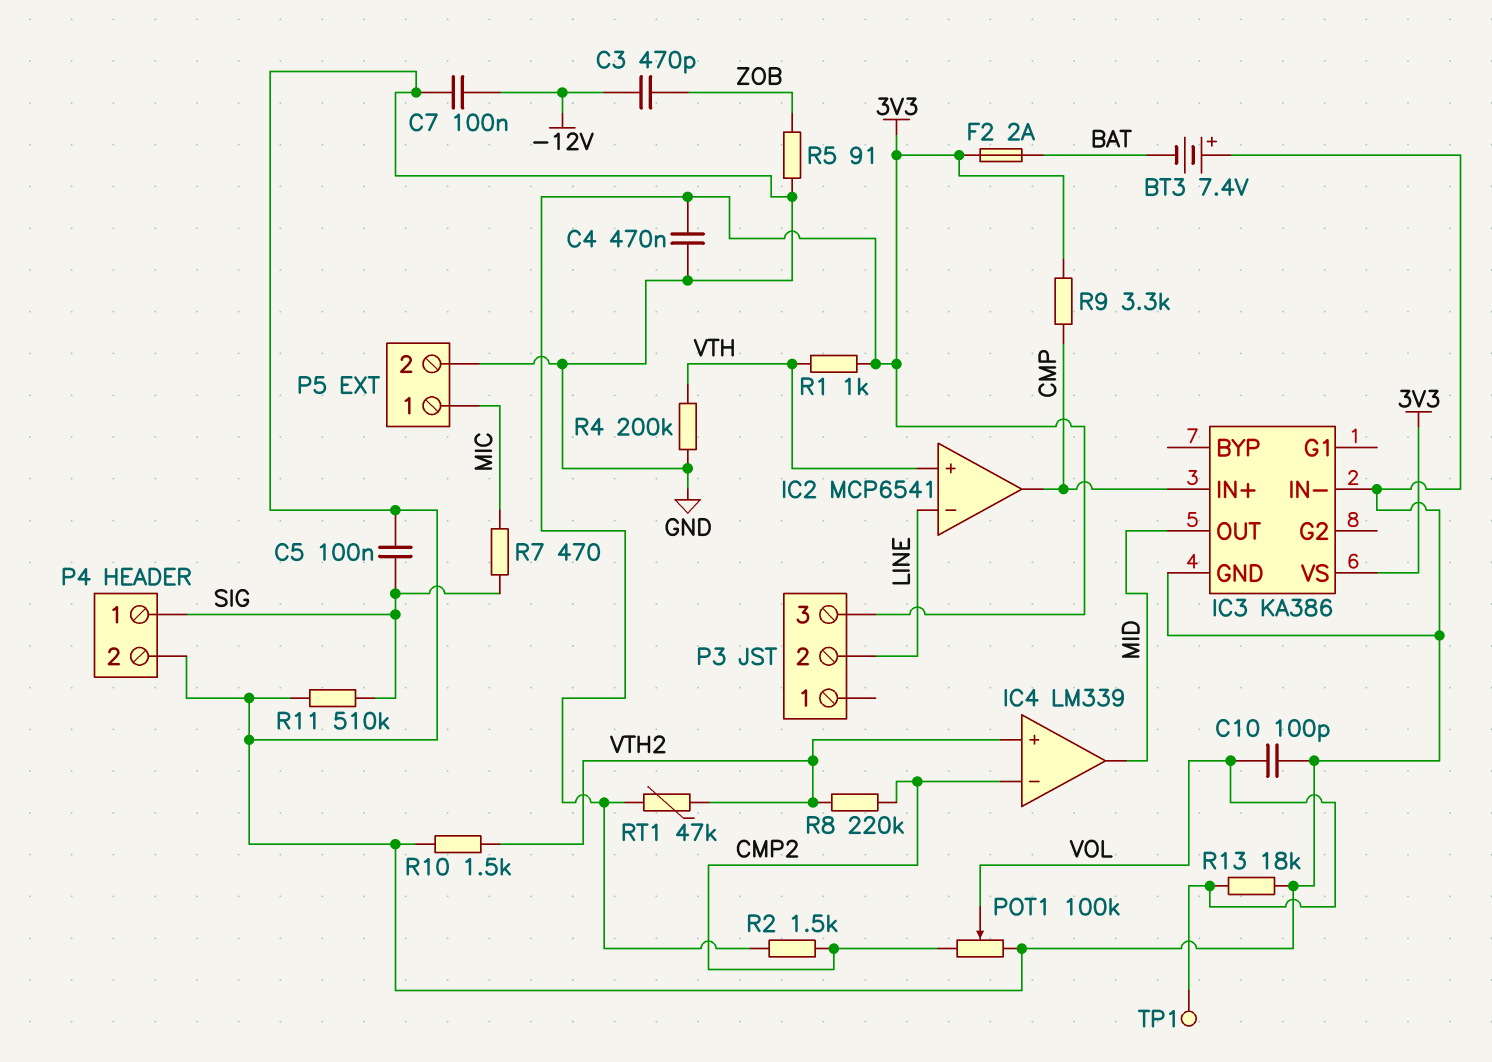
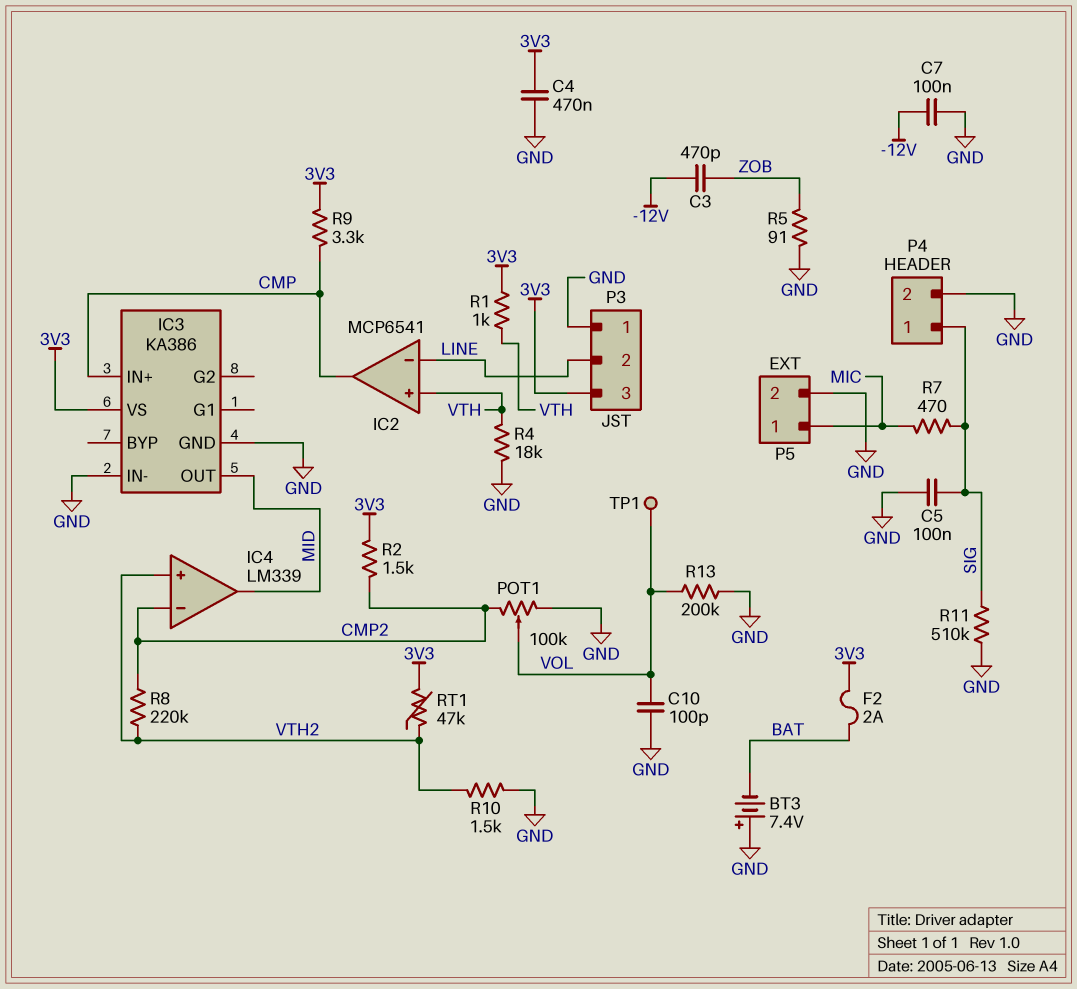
P3 pin 1: none -> GND
R4: 200k (GND, VTH) -> 18k (GND, VTH)
R13: 18k (GND, VOL) -> 200k (GND, VOL)

